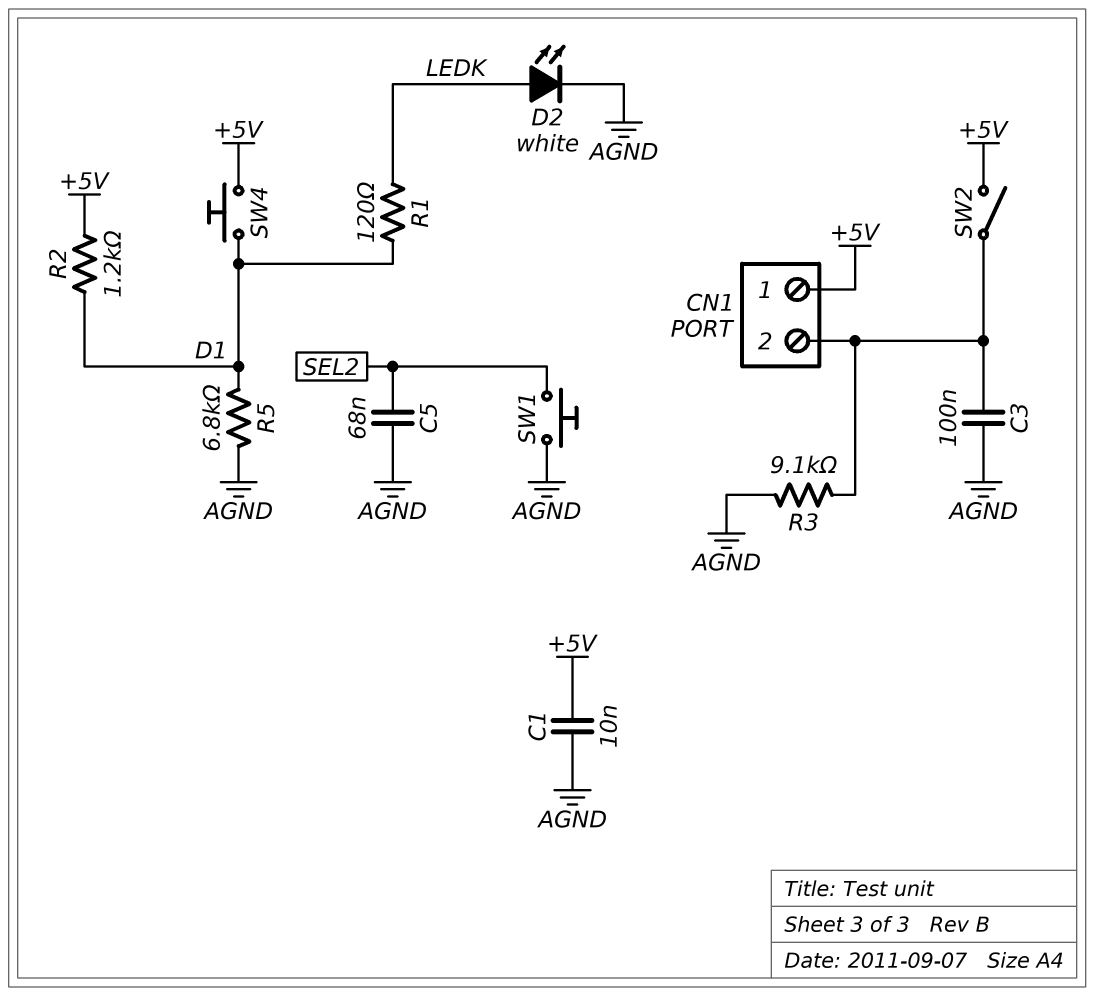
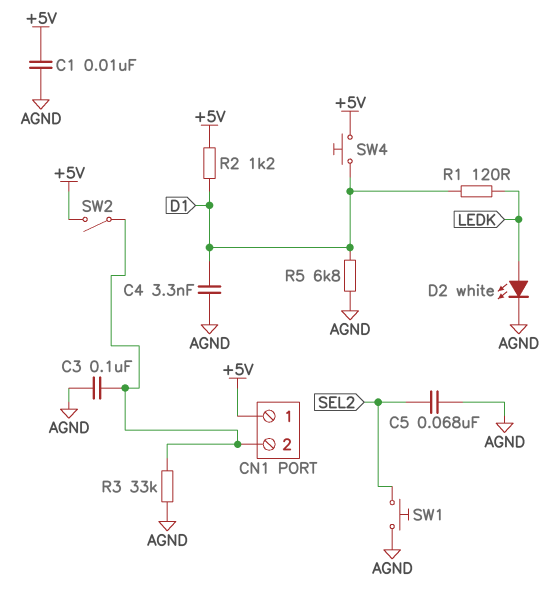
C4: none -> 3.3nF (AGND, D1)
R3: 9.1k (AGND, CN1/2) -> 33k (AGND, CN1/2)

